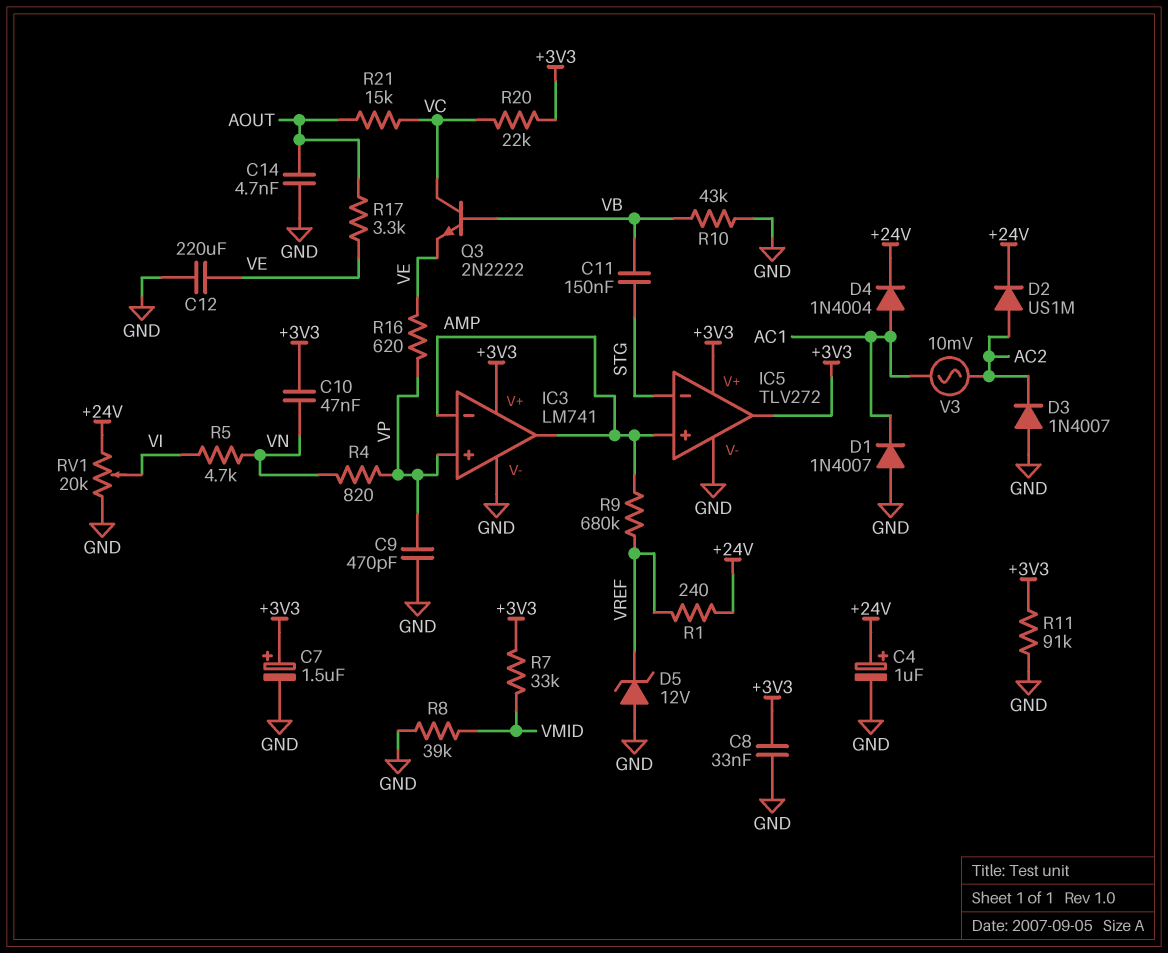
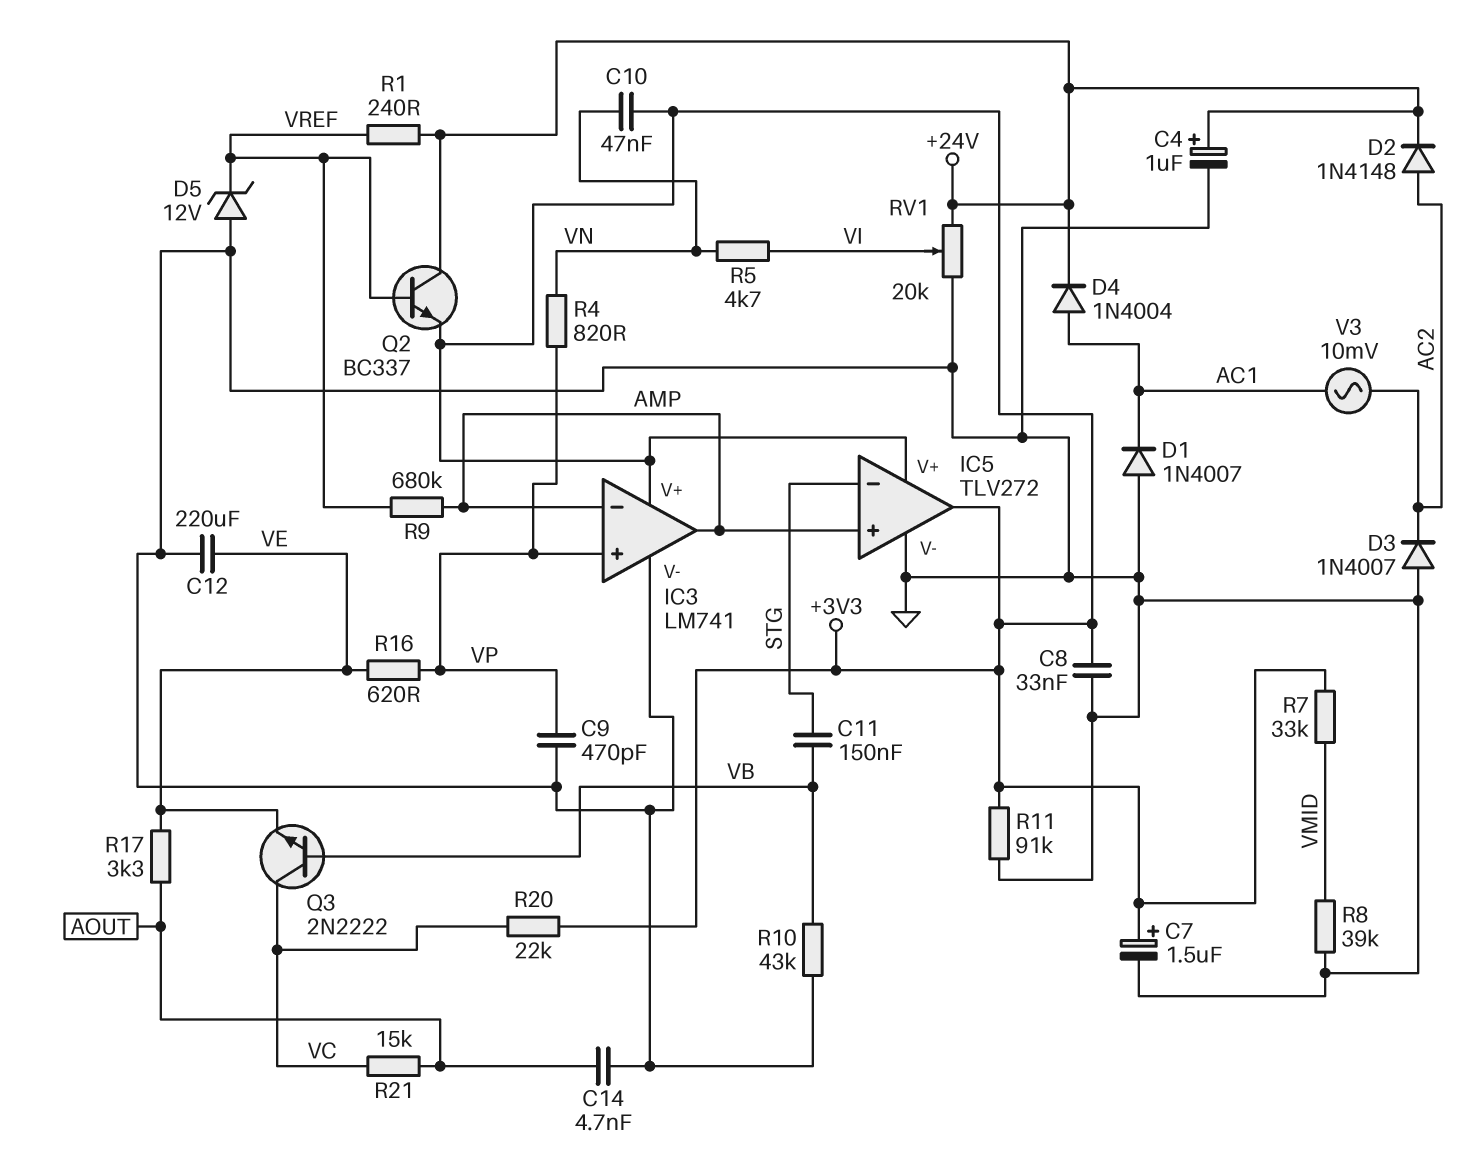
D2: diode US1M (A AC2, K +24V) -> diode 1N4148 (A AC2, K +24V)
Q2: none -> NPN BC337 (B VREF, C +24V, E +3V3)

